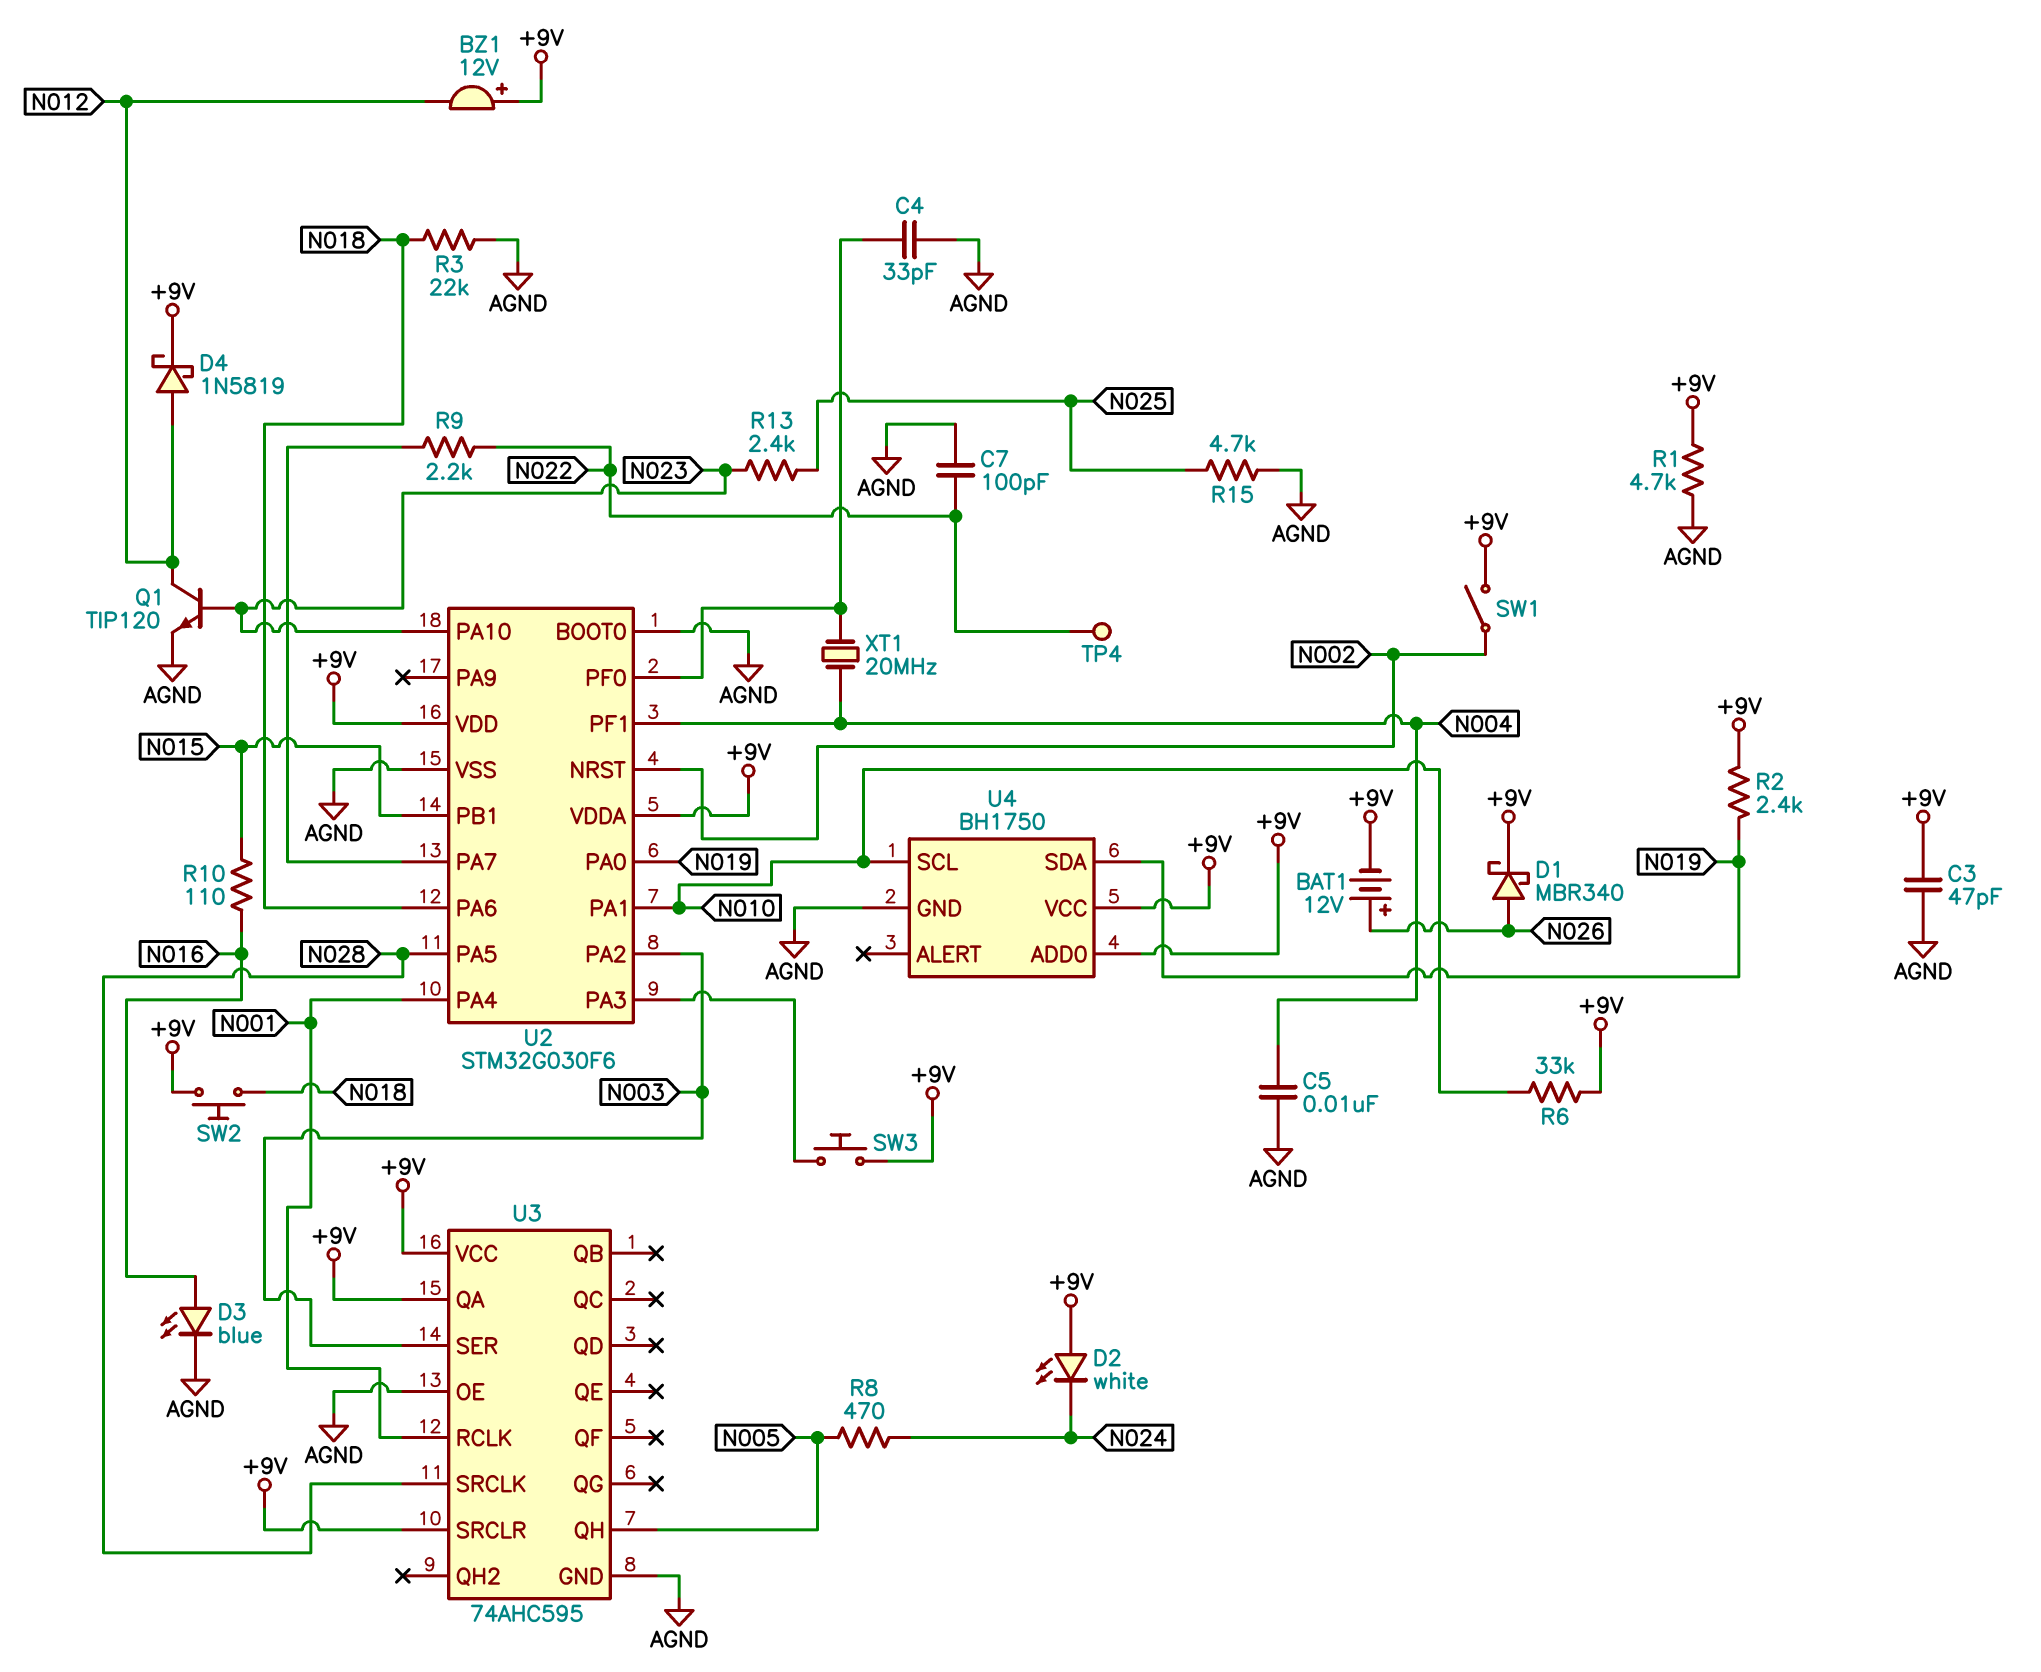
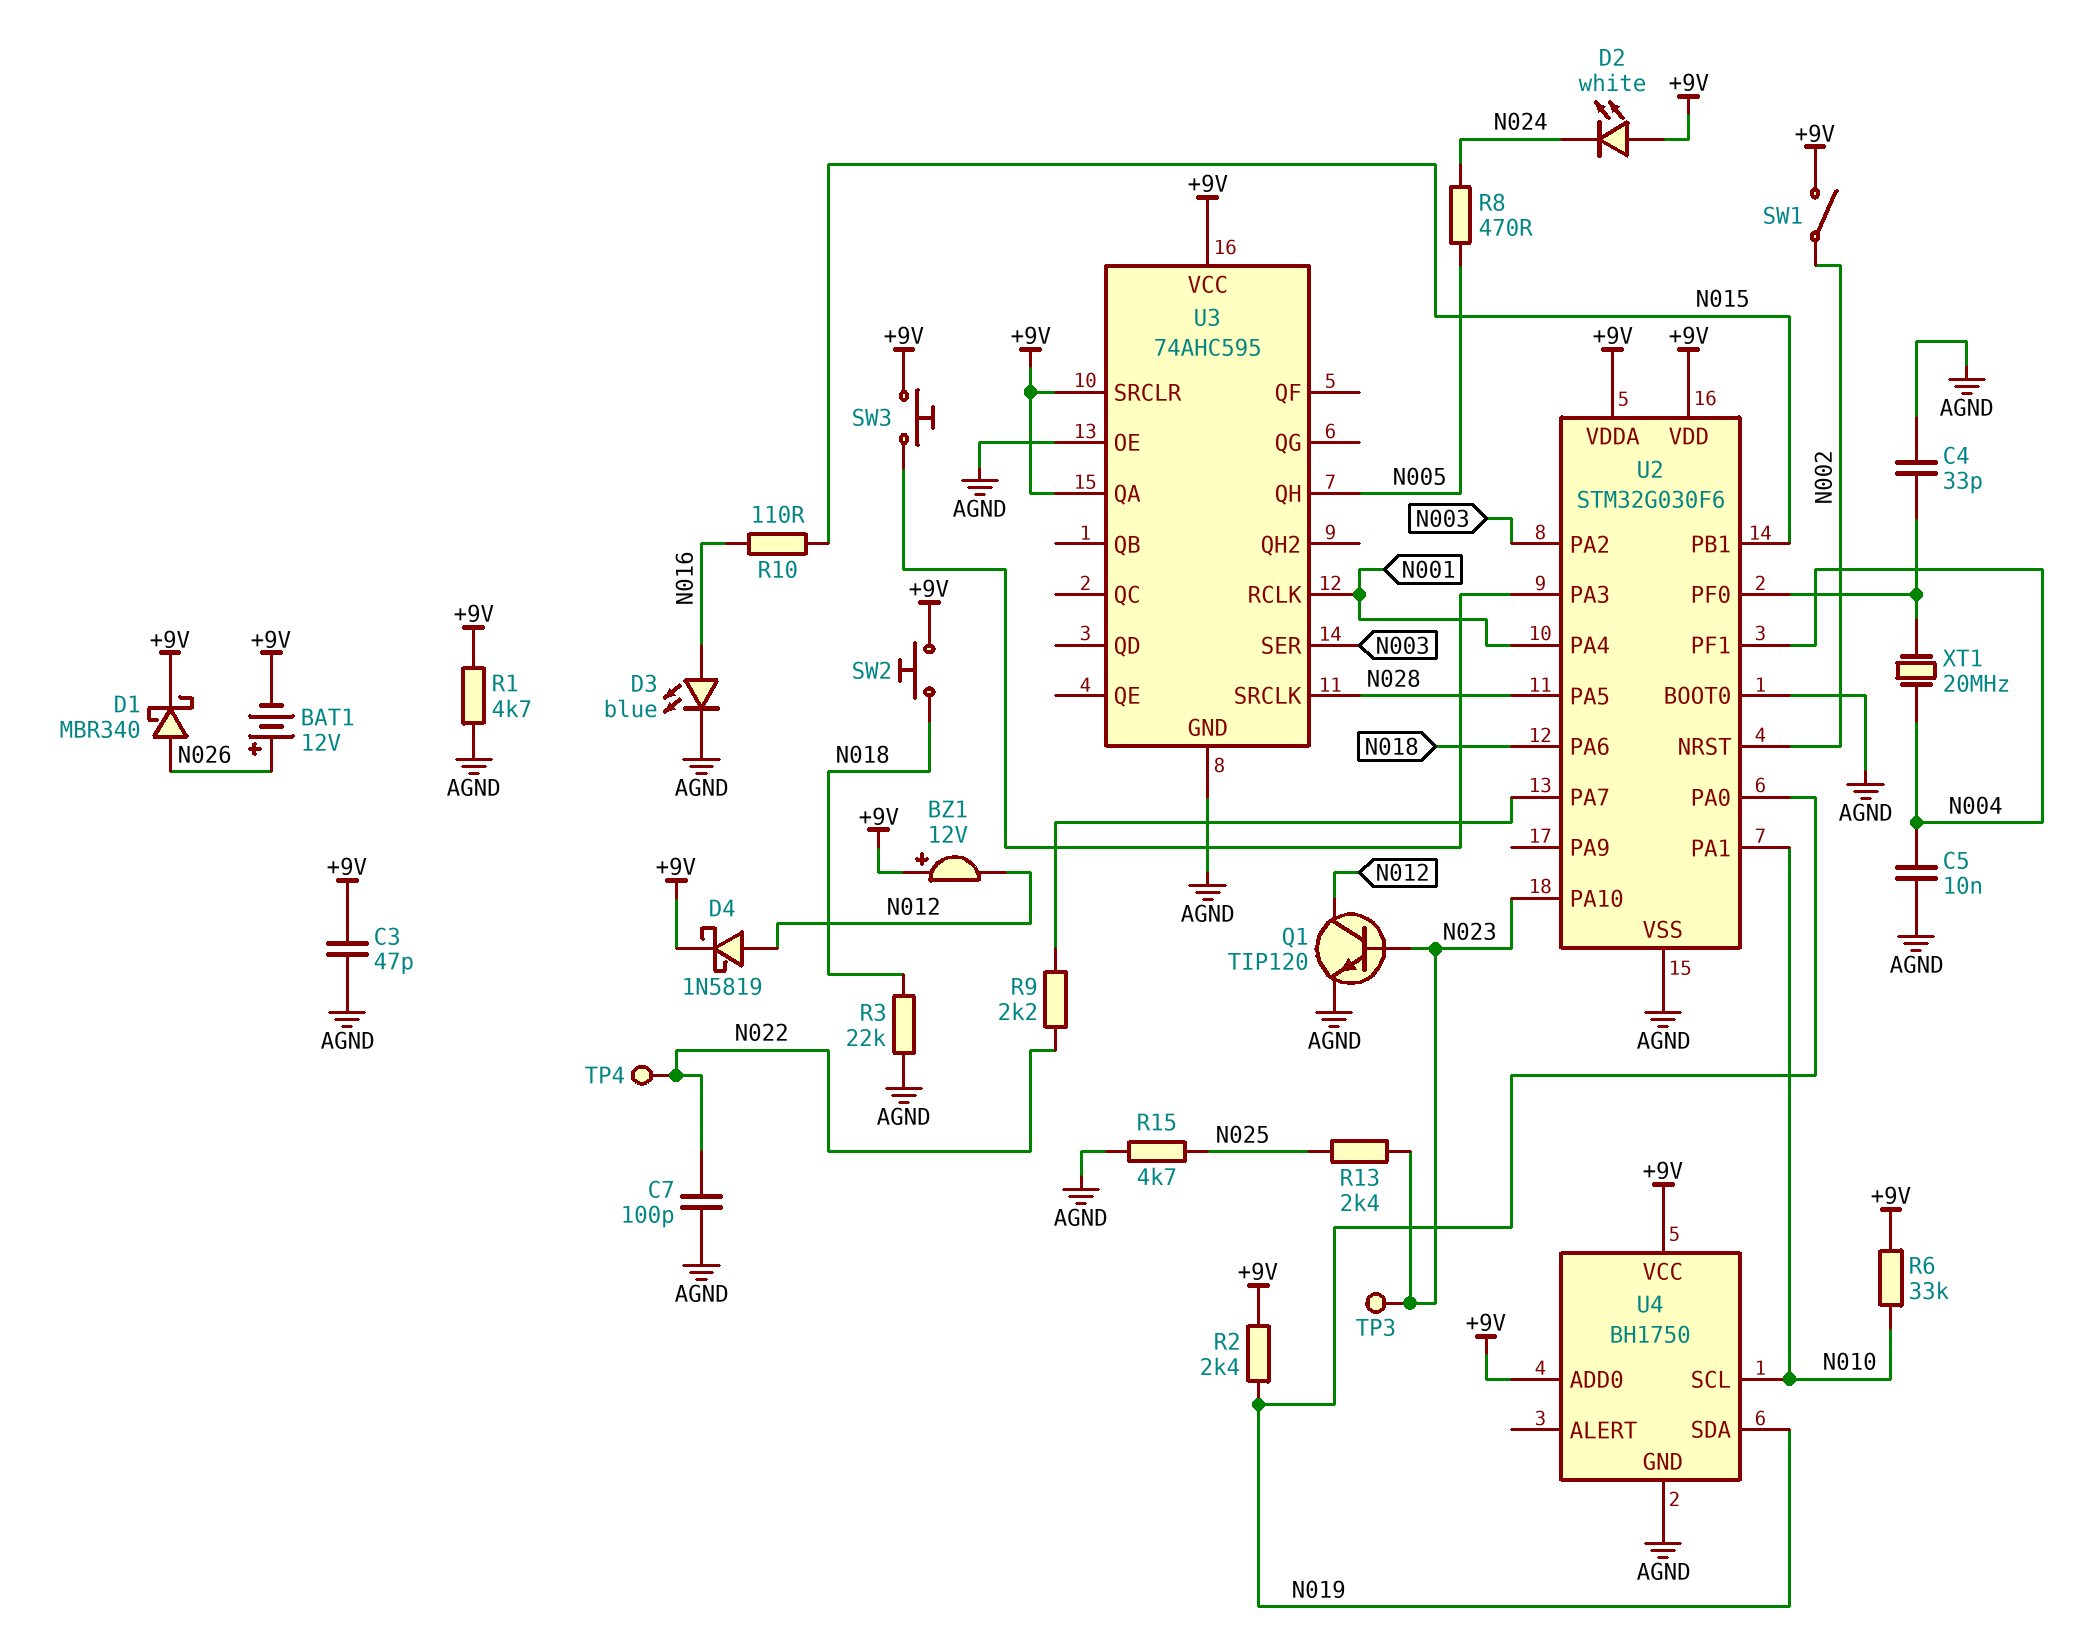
TP3: none -> test point (N023)

